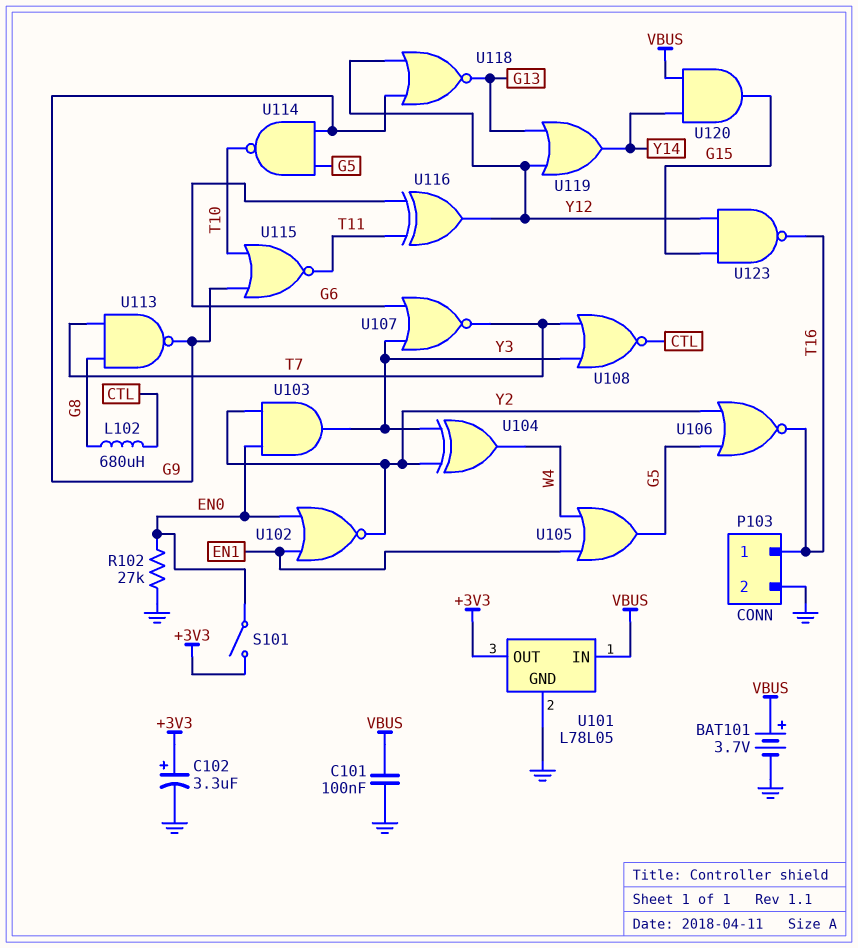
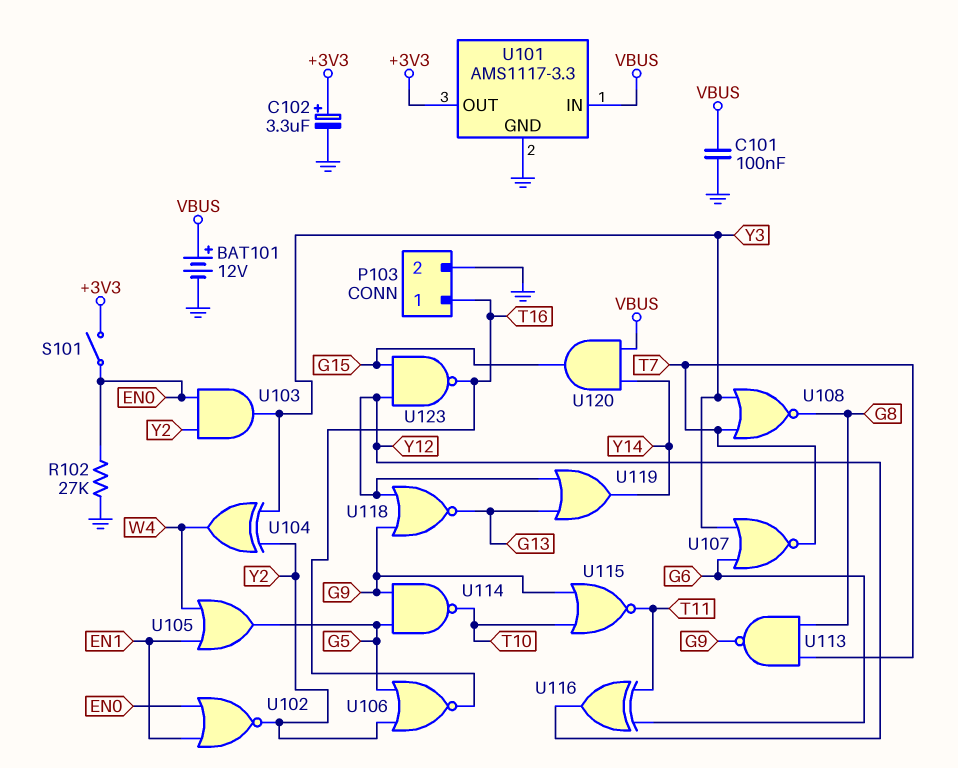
BAT101: 3.7V (plus VBUS, minus GND) -> 12V (plus VBUS, minus GND)
L102: 680uH (CTL, G8) -> none
U101: L78L05 -> AMS1117-3.3
U108: NOR (in T7, in Y3, out CTL) -> NOR (in T7, in Y3, out G8)

